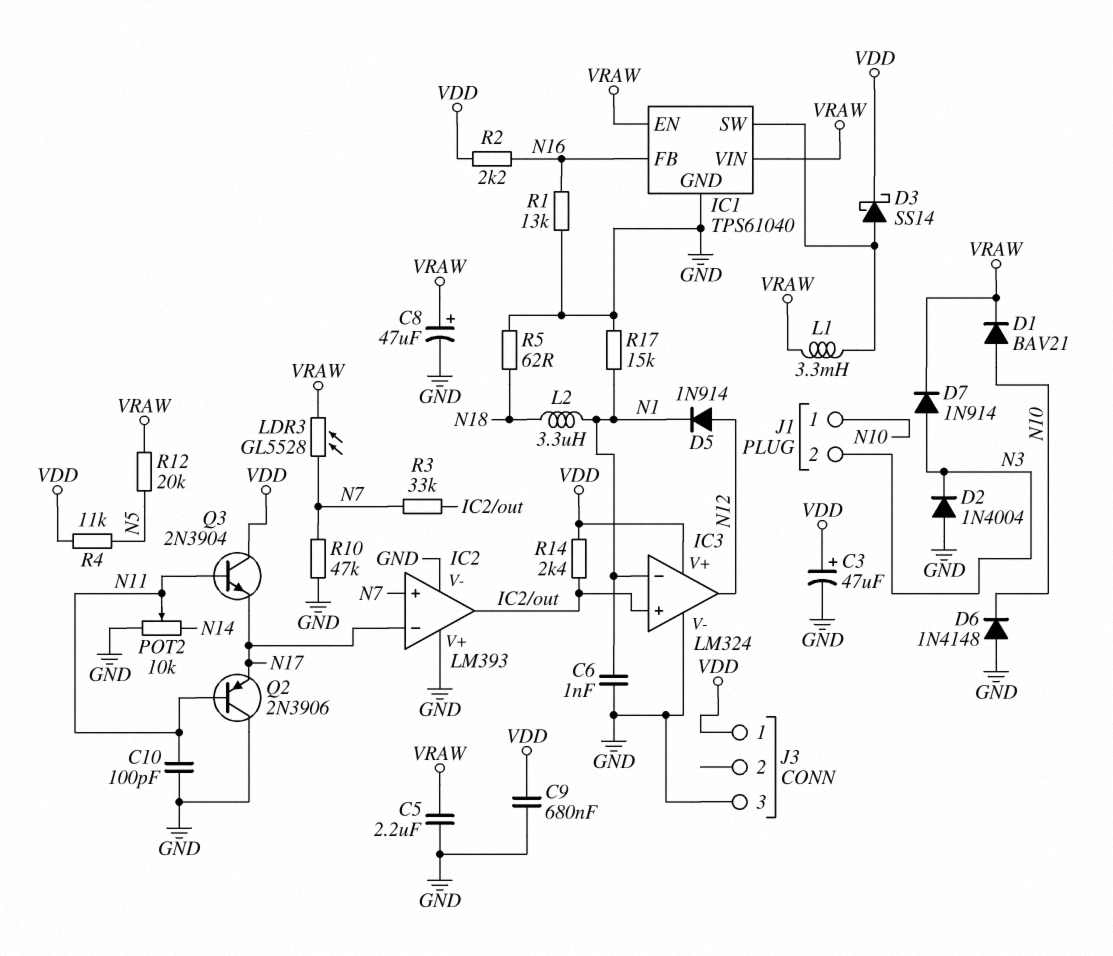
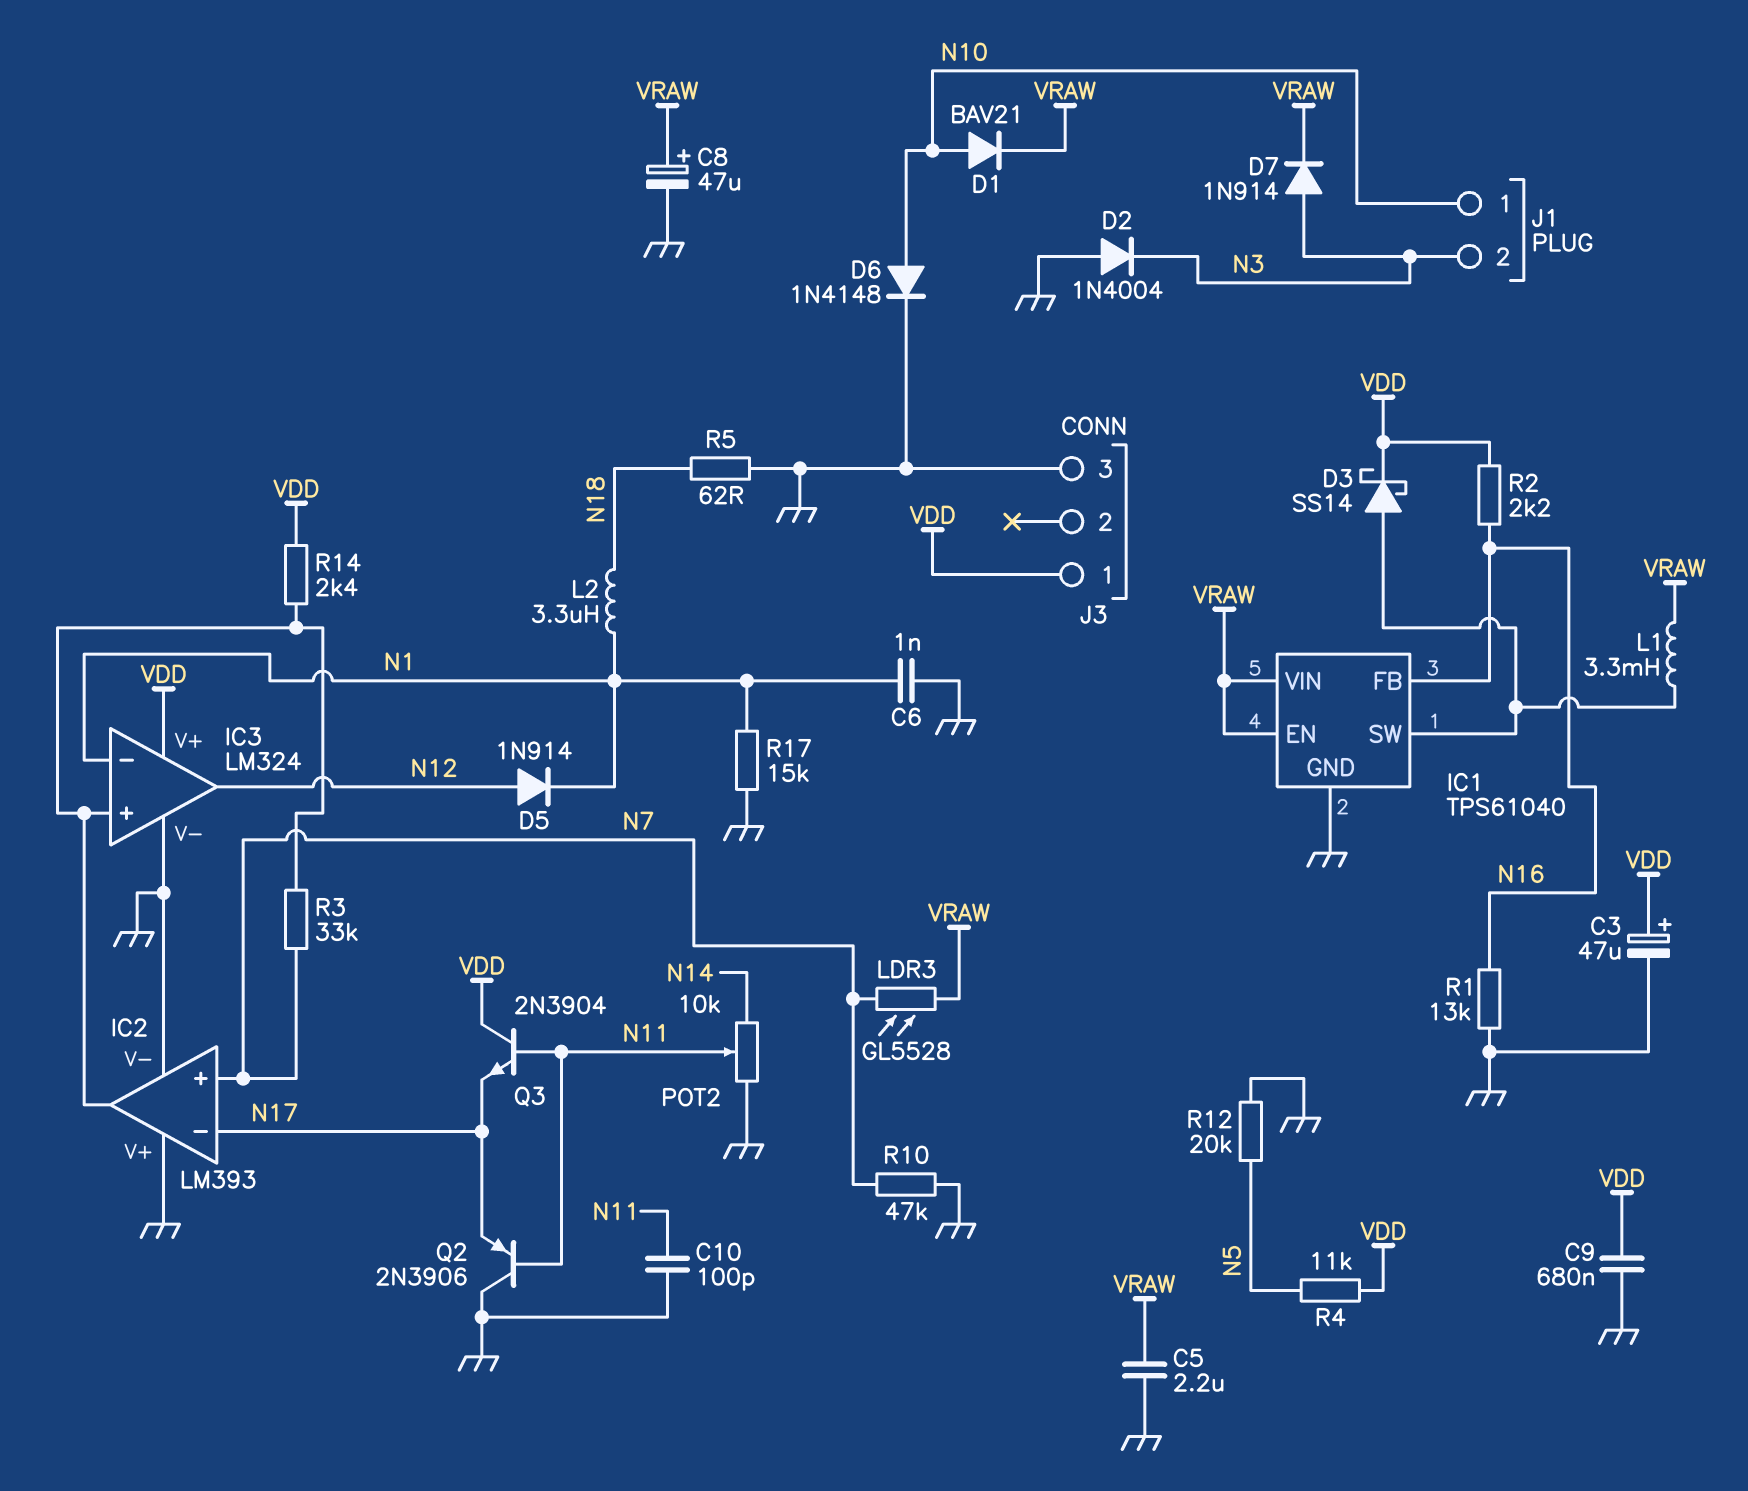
D6: diode 1N4148 (A GND, K N10) -> diode 1N4148 (A N10, K GND)
R12: 20k (N5, VRAW) -> 20k (GND, N5)

